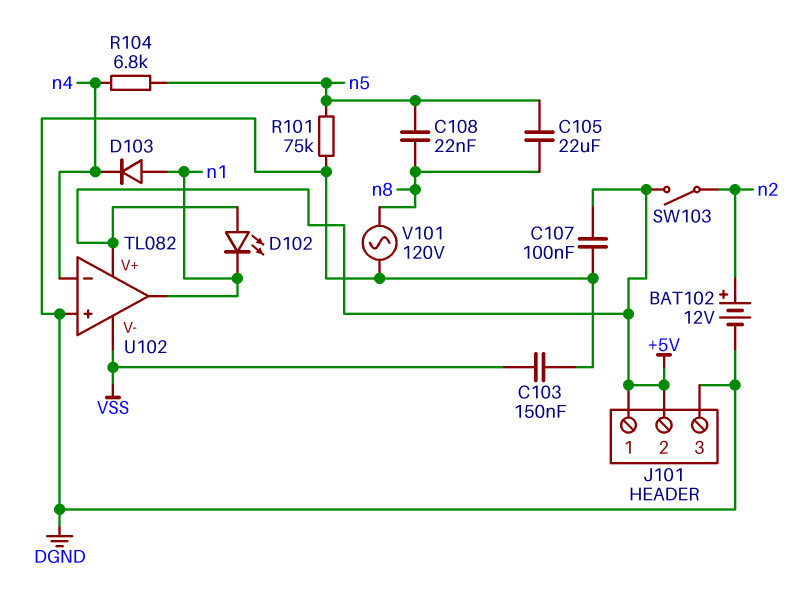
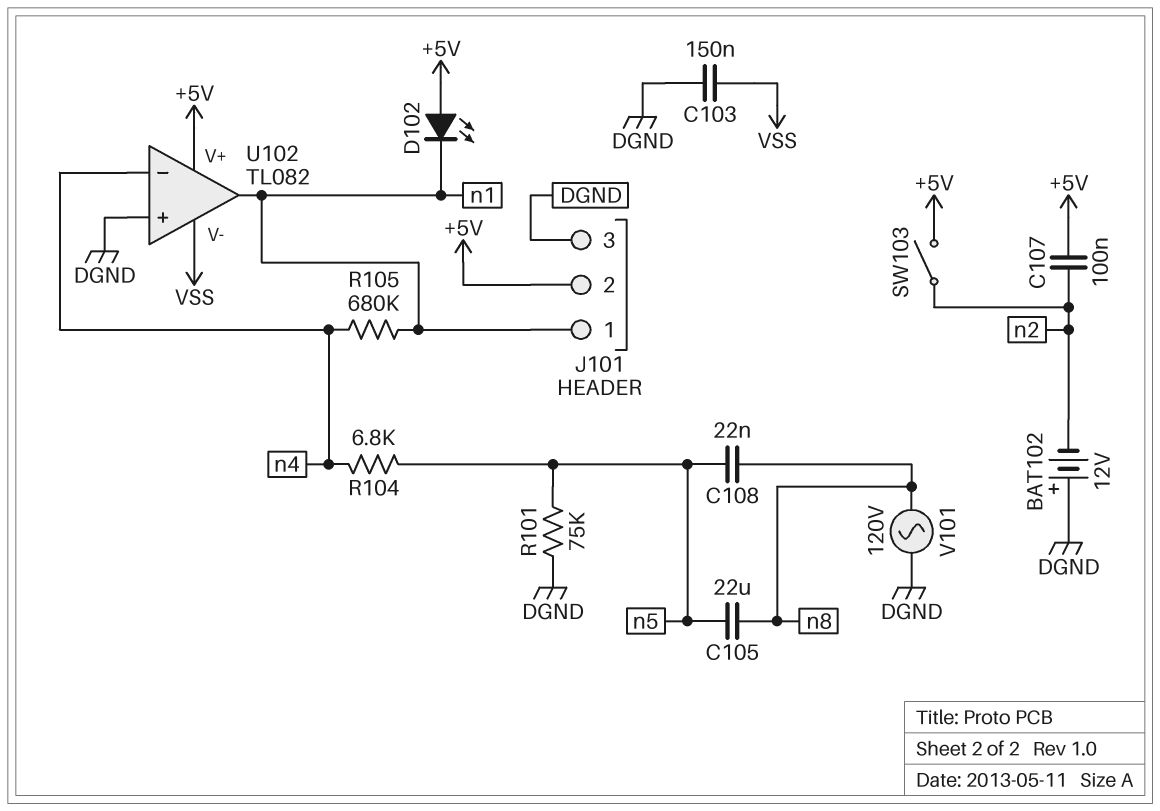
BAT102: 12V (plus n2, minus DGND) -> 12V (plus DGND, minus n2)
C107: 100nF (+5V, DGND) -> 100nF (+5V, n2)
D103: diode (A n1, K n4) -> none
J101 pin 1: +5V -> n1
R105: none -> 680k (n1, n4)

